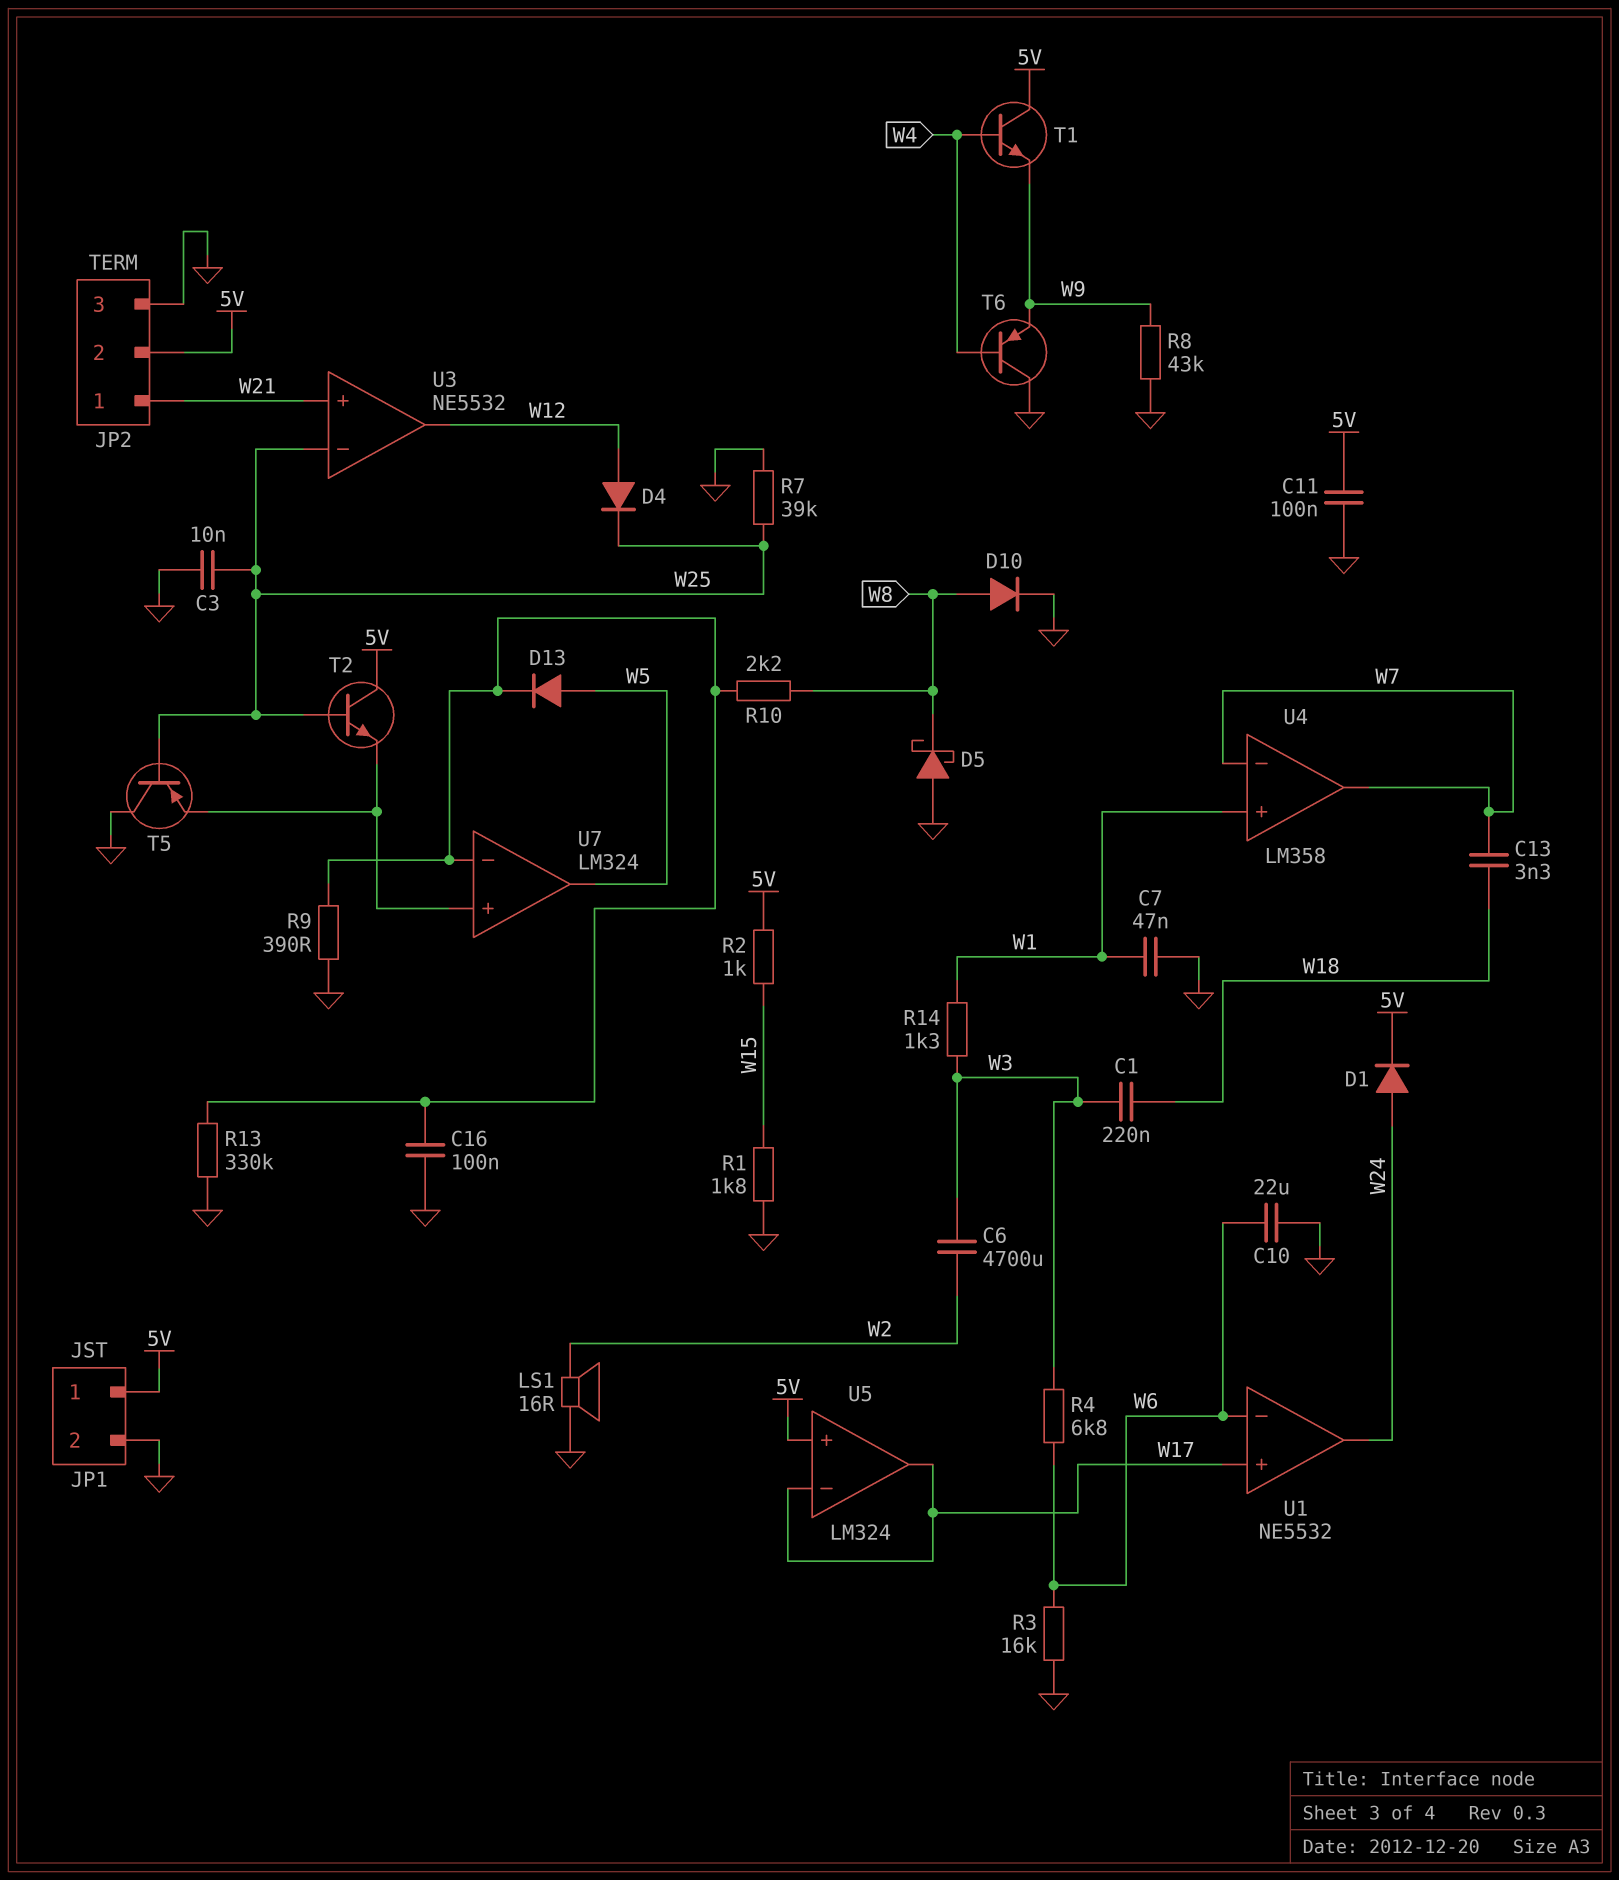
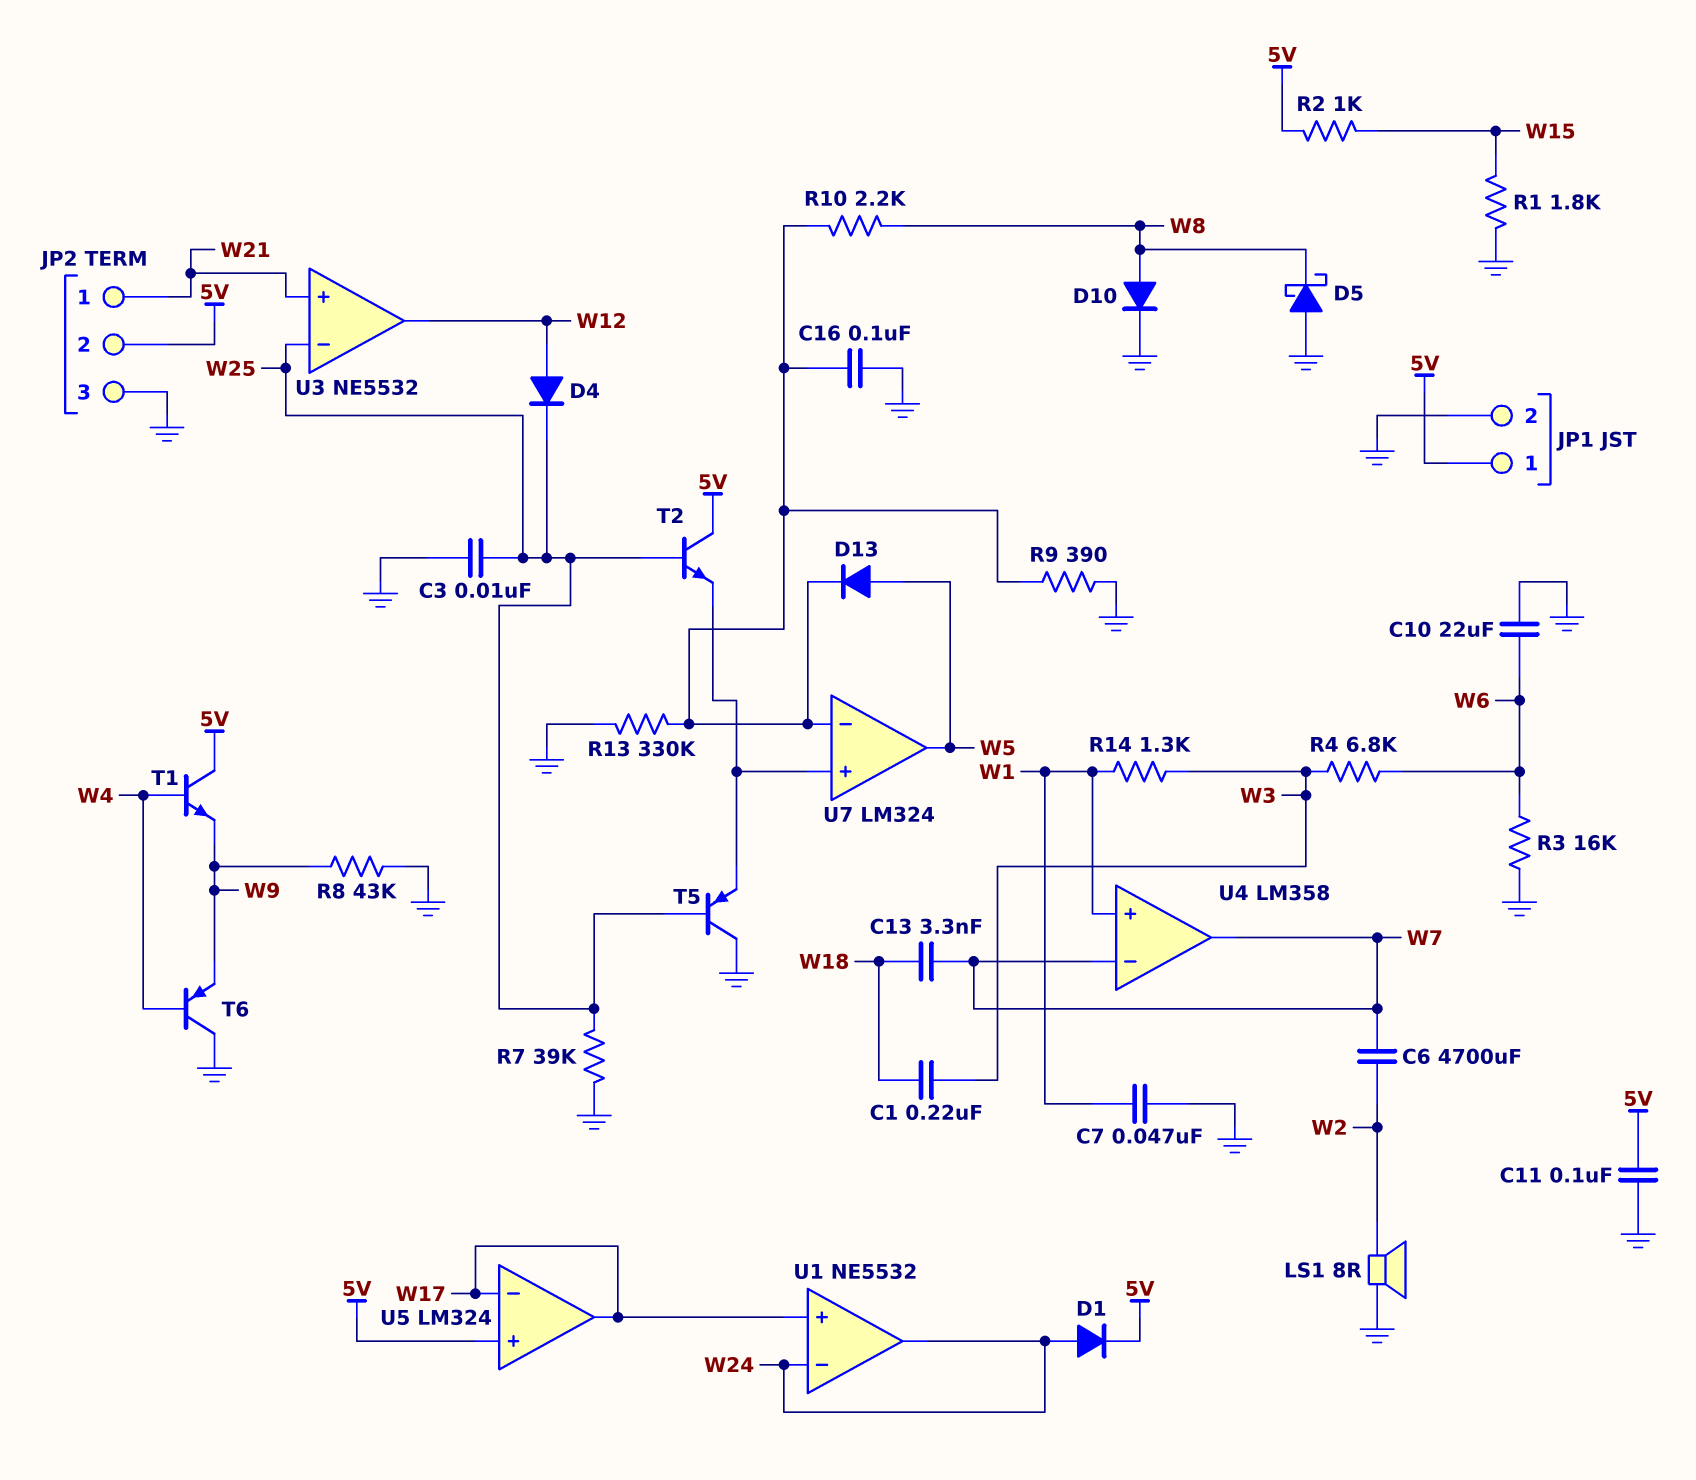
C6: 4700uF (W2, W3) -> 4700uF (W2, W7)
LS1: speaker 16R (GND, W2) -> speaker 8R (GND, W2)
U1 pin in-: W6 -> W24

